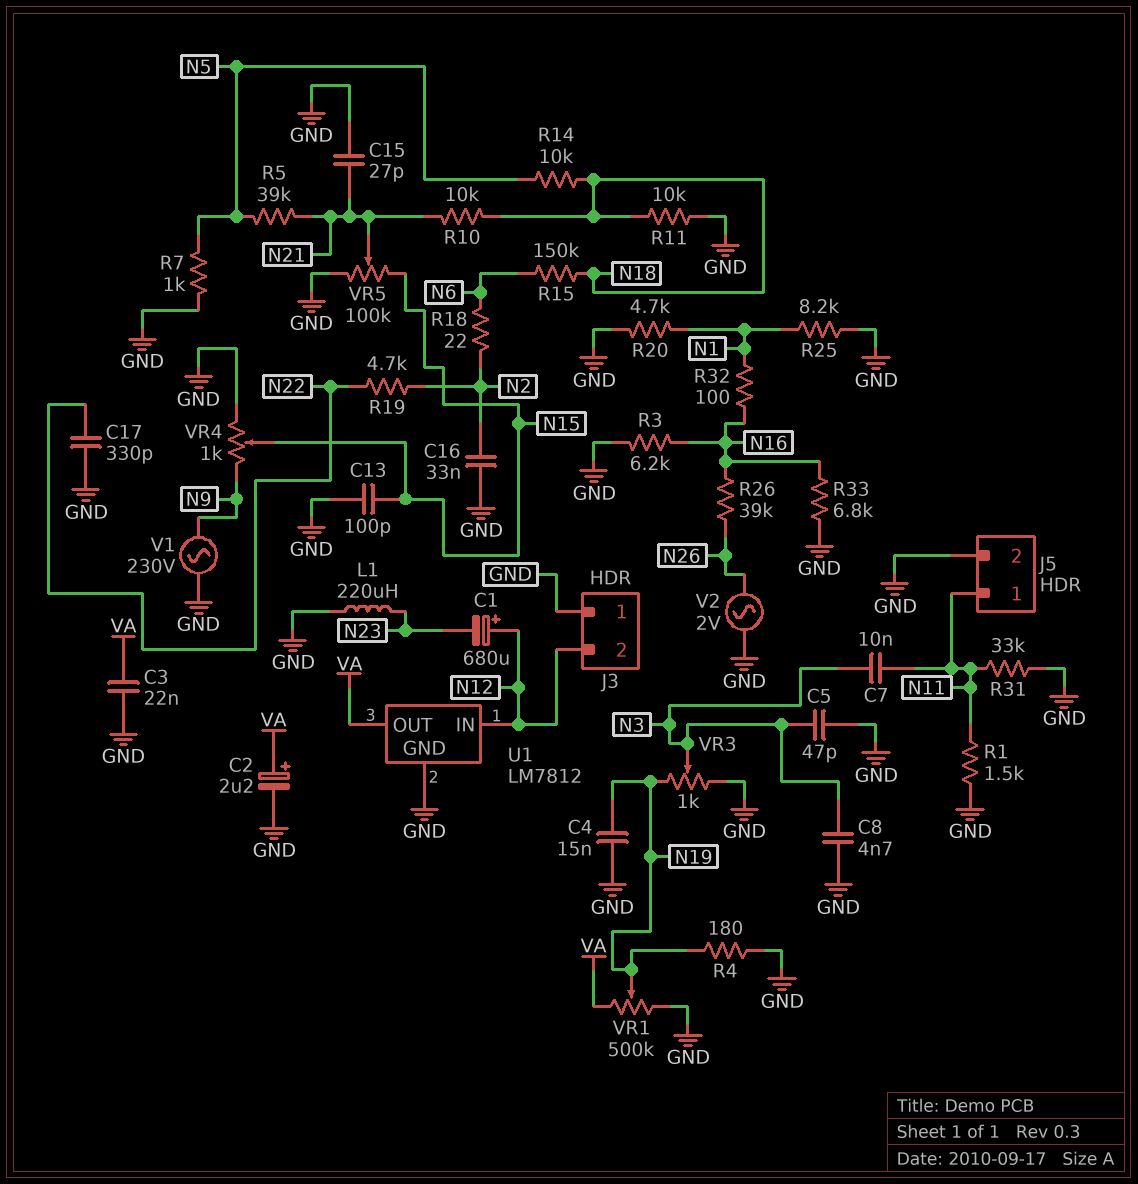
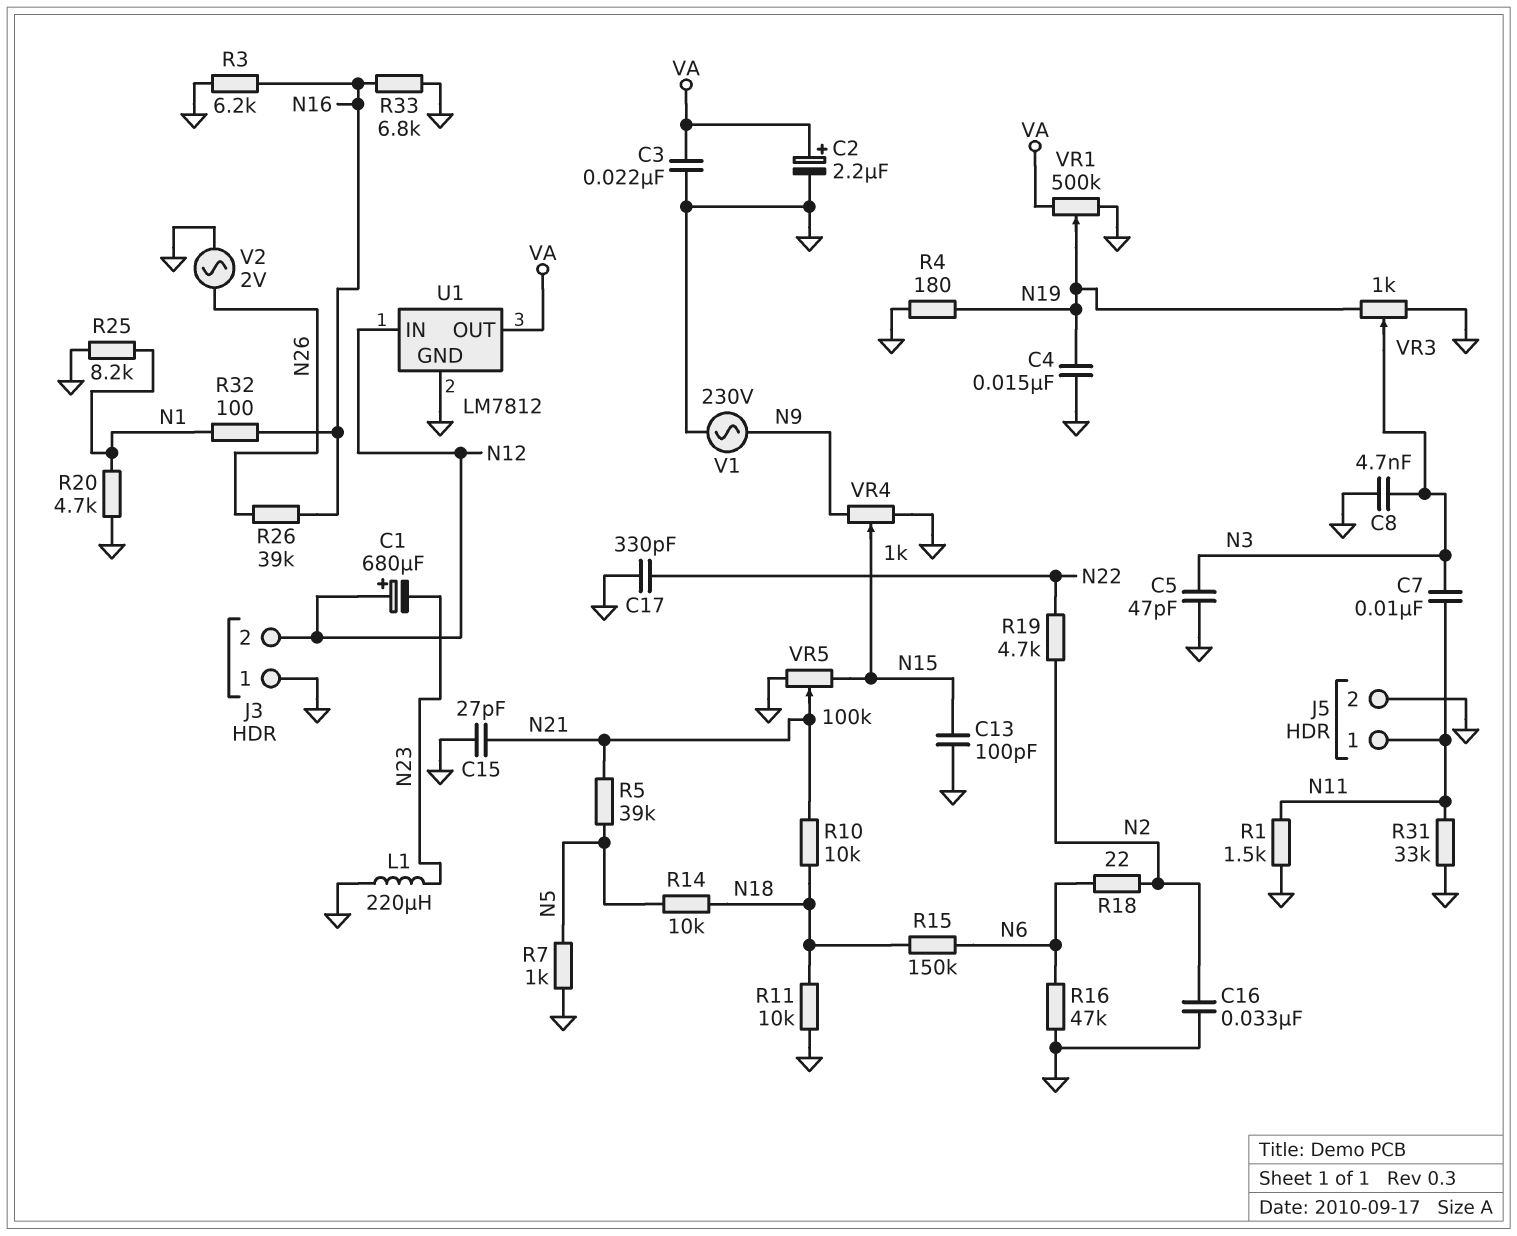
R16: none -> 47k (GND, N6)

